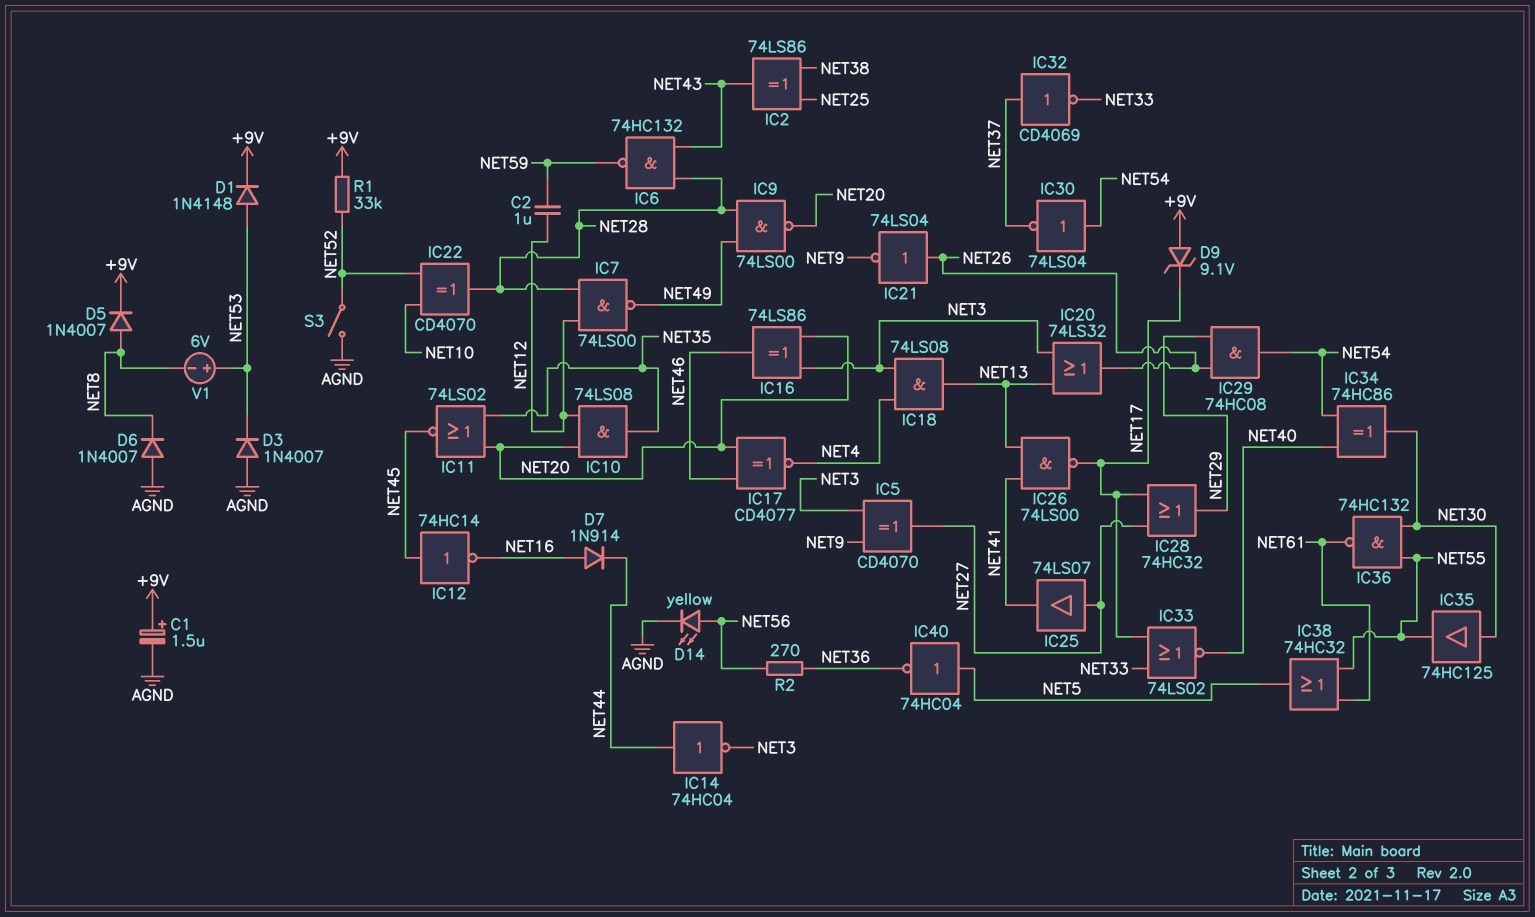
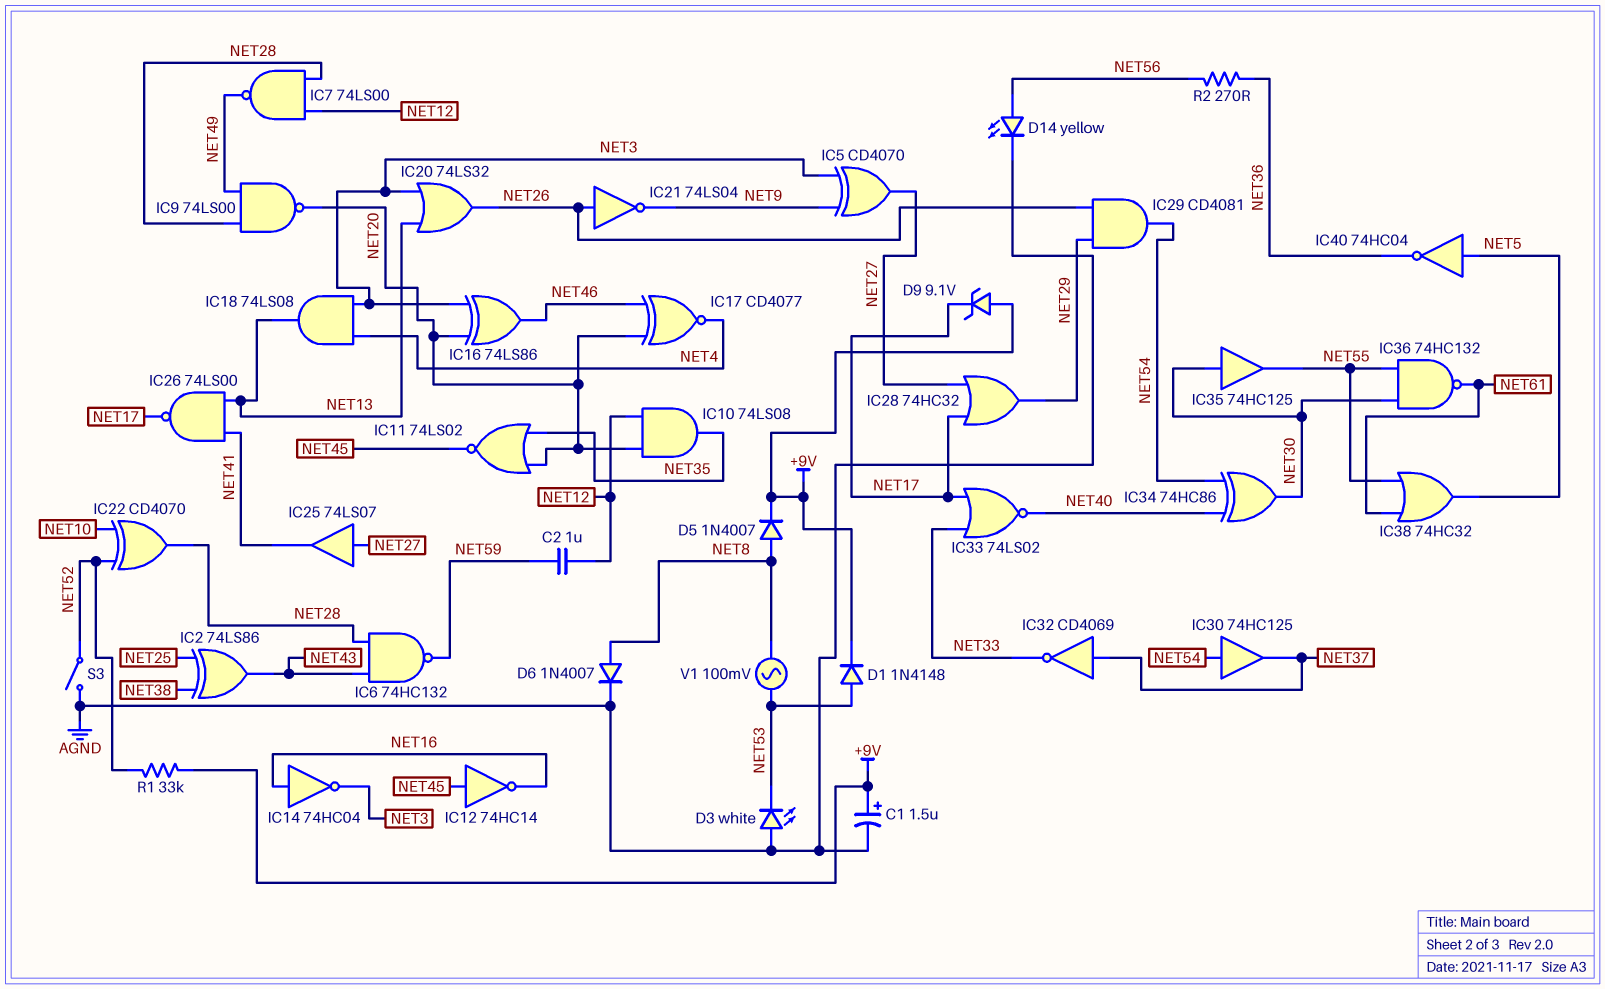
D3: diode 1N4007 (A AGND, K NET53) -> LED white (A AGND, K NET53)
D6: diode 1N4007 (A AGND, K NET8) -> diode 1N4007 (A NET8, K AGND)
D7: diode 1N914 (A NET16, K NET44) -> none
IC14: NOT 74HC04 (in NET44, out NET3) -> NOT 74HC04 (in NET16, out NET3)
IC29: AND 74HC08 (in NET26, in NET29, out NET54) -> AND CD4081 (in NET26, in NET29, out NET54)
IC30: NOT 74LS04 (in NET54, out NET37) -> buffer 74HC125 (in NET54, out NET37)
V1: 6V (plus NET53, minus NET8) -> AC 100mV (NET8, NET53)

